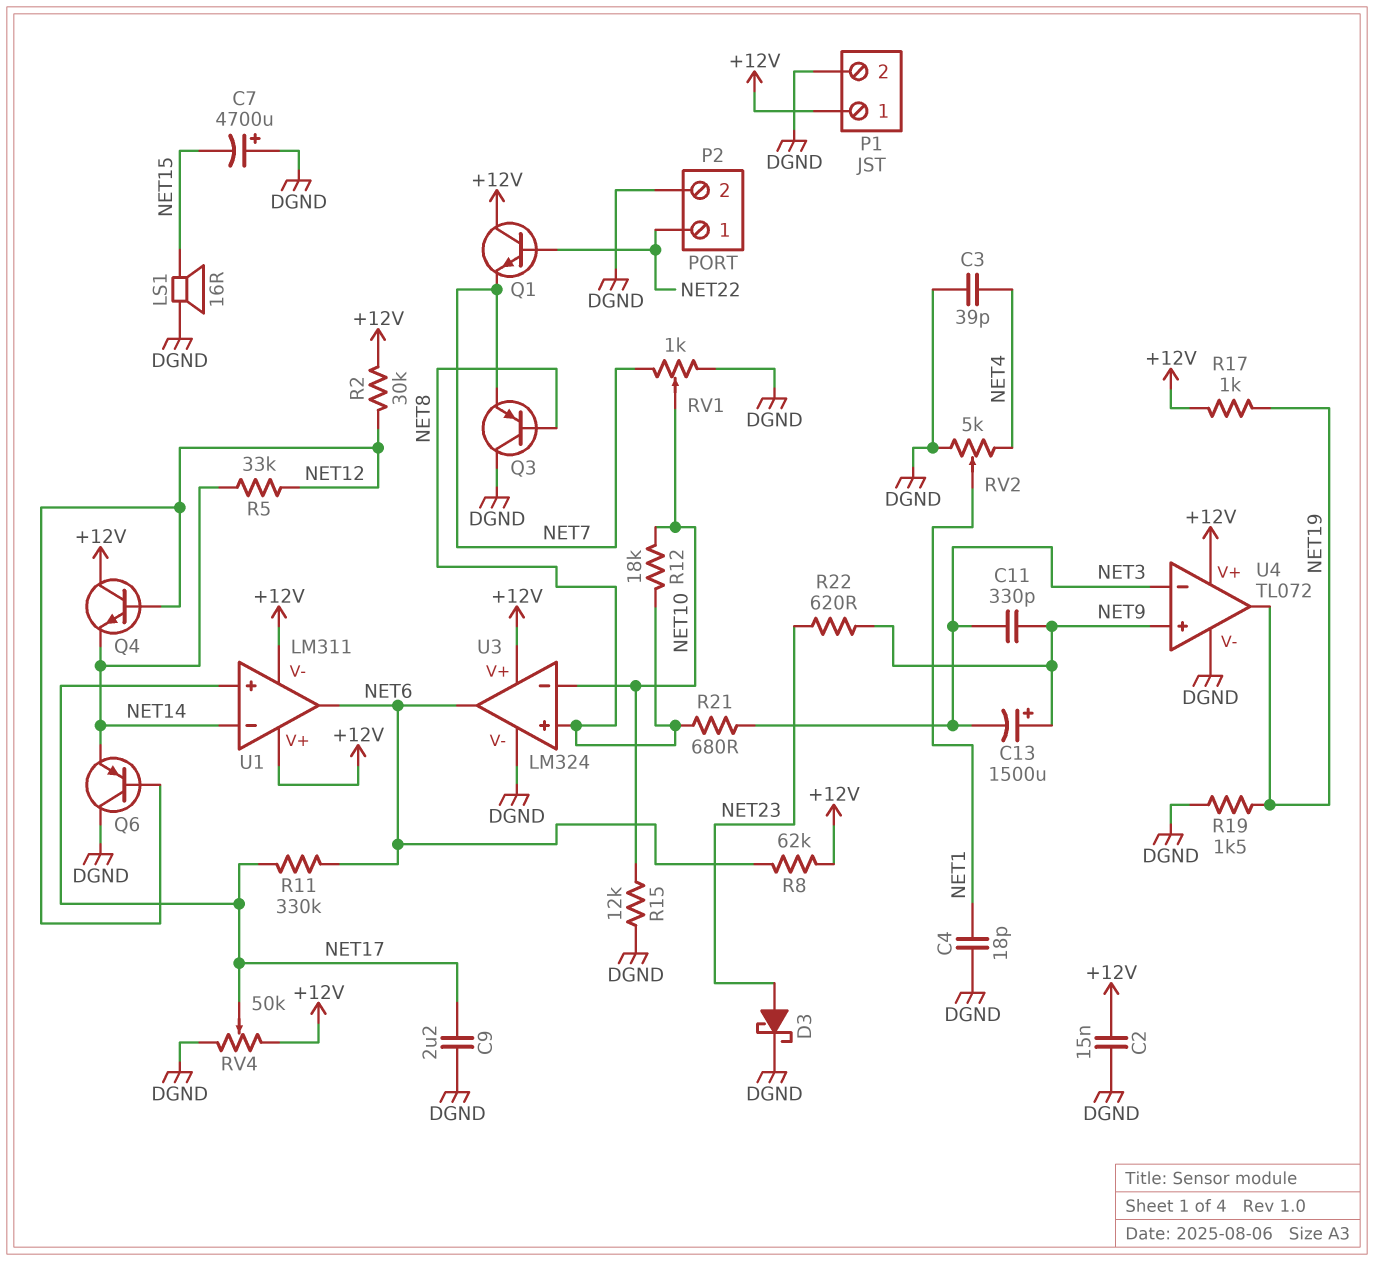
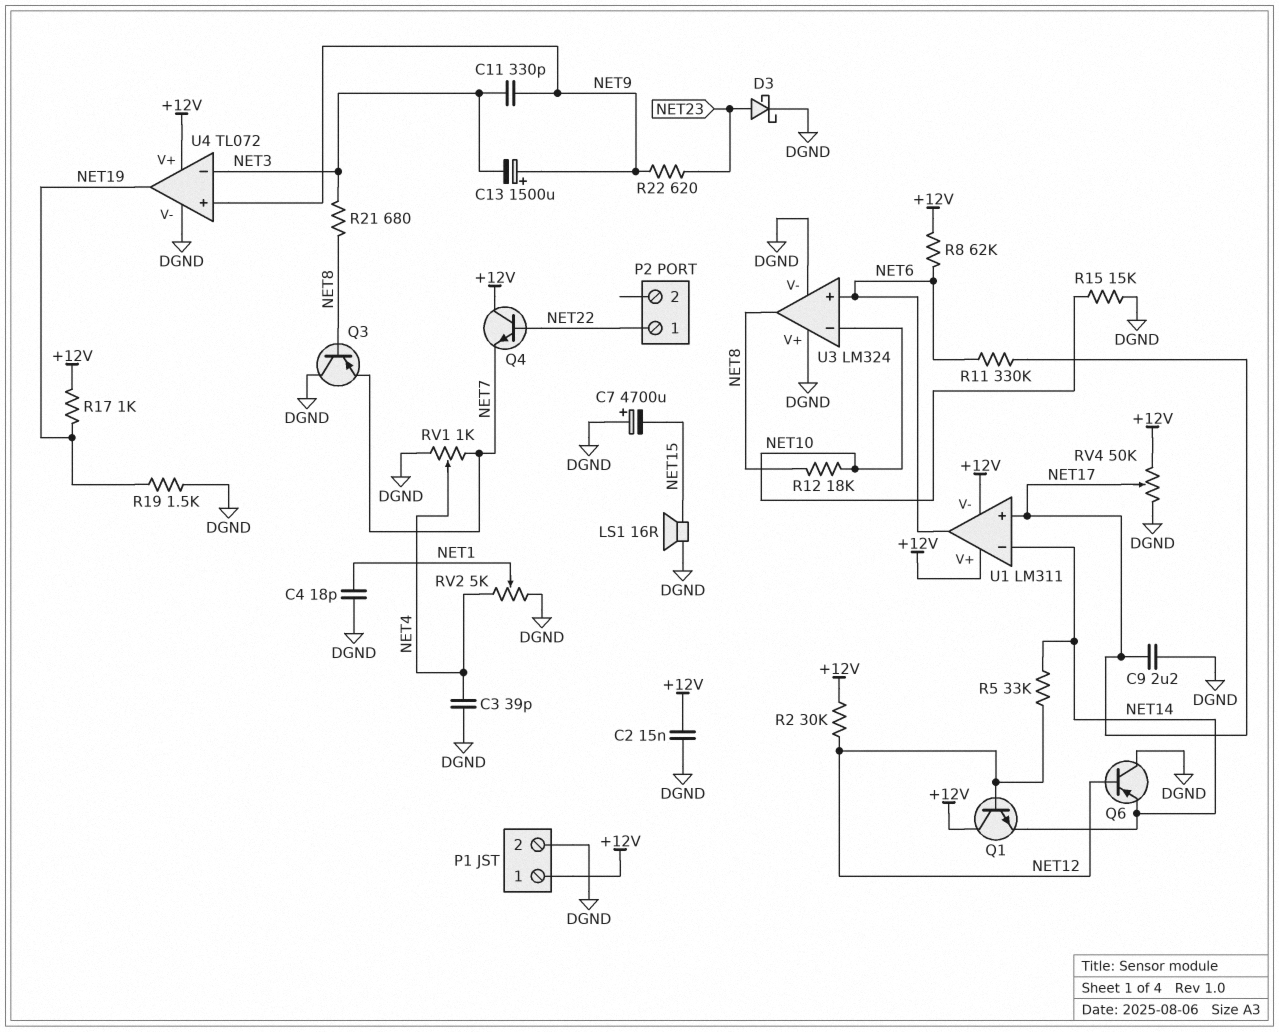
P2 pin 2: DGND -> none
Q1: NPN (B NET22, C +12V, E NET7) -> NPN (B NET12, C +12V, E NET14)
Q4: NPN (B NET12, C +12V, E NET14) -> NPN (B NET22, C +12V, E NET7)
R15: 12k (DGND, NET10) -> 15k (DGND, NET10)
RV1: 1k (DGND, NET7, wiper NET10) -> 1k (DGND, NET7, wiper NET4)
U3 pin V+: +12V -> DGND
U3 pin in+: NET8 -> NET6
U3 pin out: NET6 -> NET8

